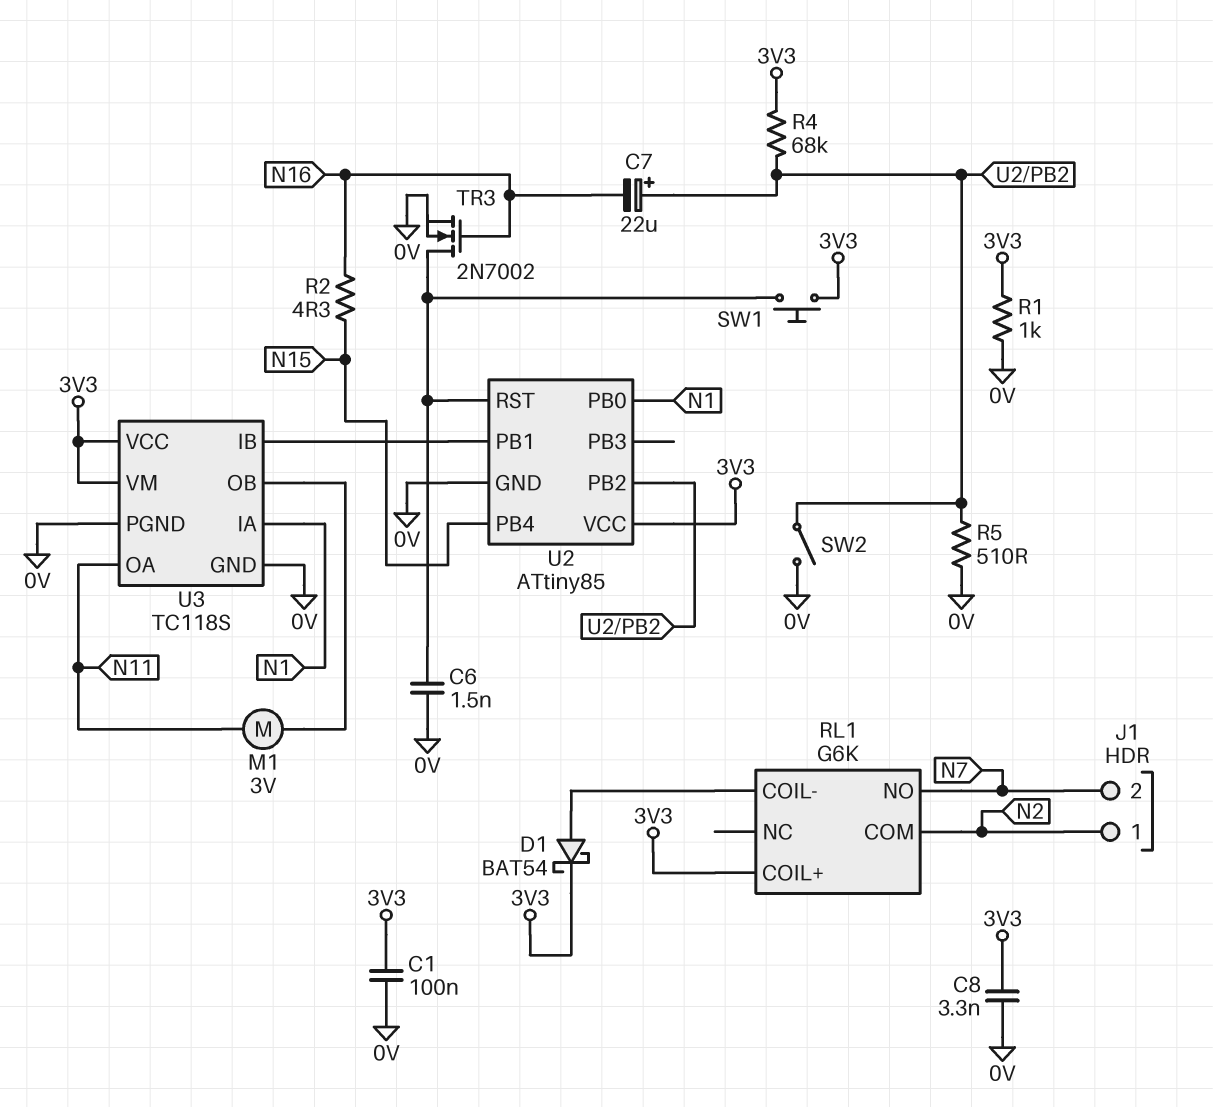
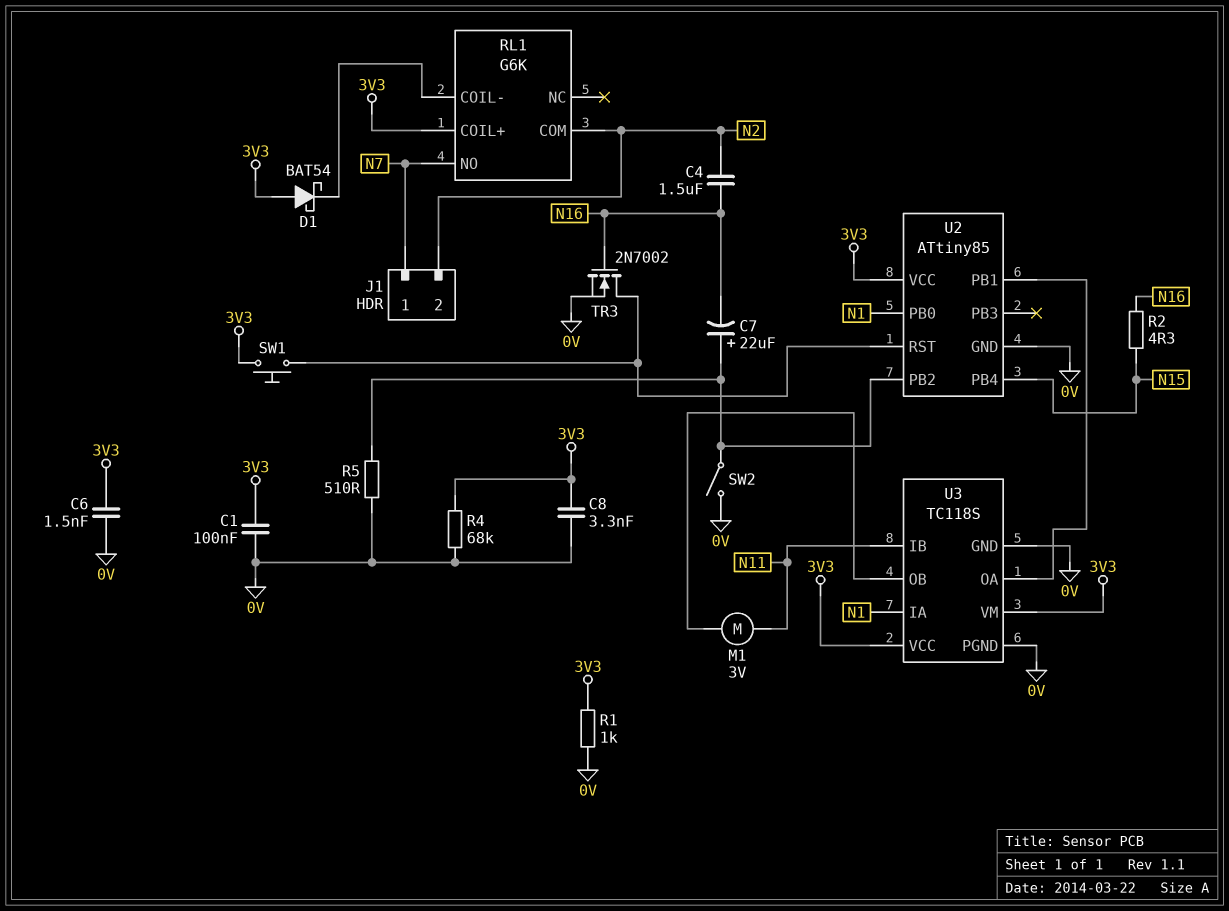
C4: none -> 1.5uF (N2, N16)
C6: 1.5nF (0V, U2/RST) -> 1.5nF (0V, 3V3)
D1: schottky BAT54 (A RL1/COIL-, K 3V3) -> schottky BAT54 (A 3V3, K RL1/COIL-)
J1 pin 1: N2 -> N7
J1 pin 2: N7 -> N2
R4: 68k (3V3, U2/PB2) -> 68k (0V, 3V3)
U3 pin IB: U2/PB1 -> N11
U3 pin OA: N11 -> U2/PB1

